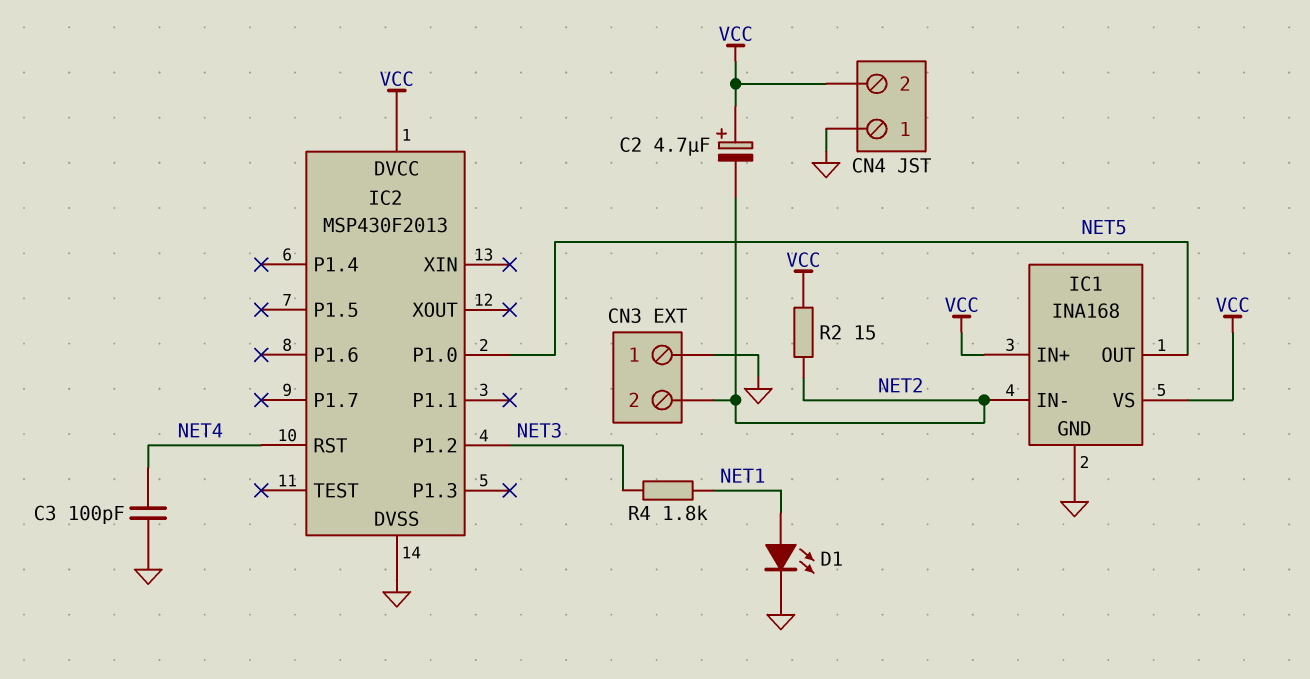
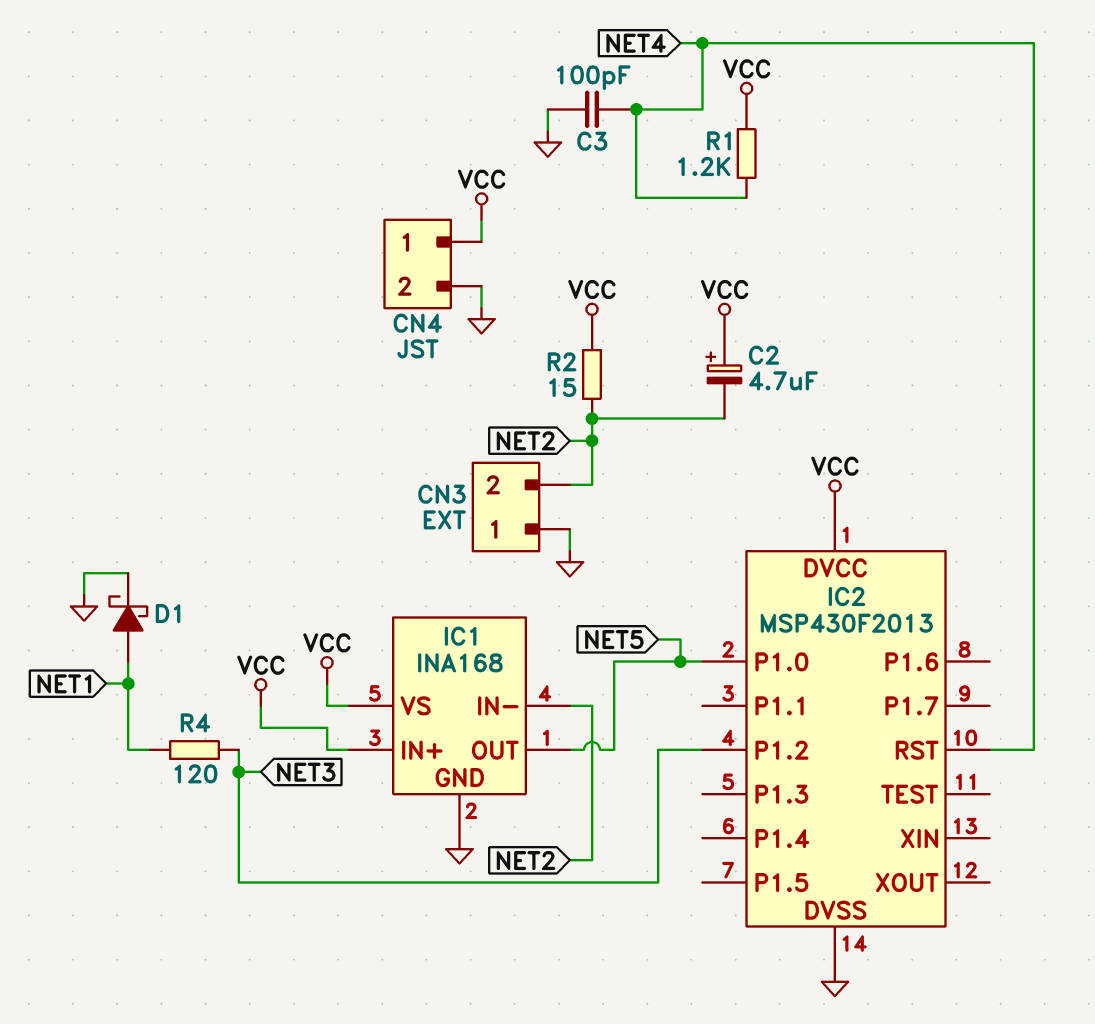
CN4 pin 1: GND -> VCC
CN4 pin 2: VCC -> GND
D1: LED (A NET1, K GND) -> schottky (A NET1, K GND)
R1: none -> 1.2k (NET4, VCC)
R4: 1.8k (NET1, NET3) -> 120 (NET1, NET3)

